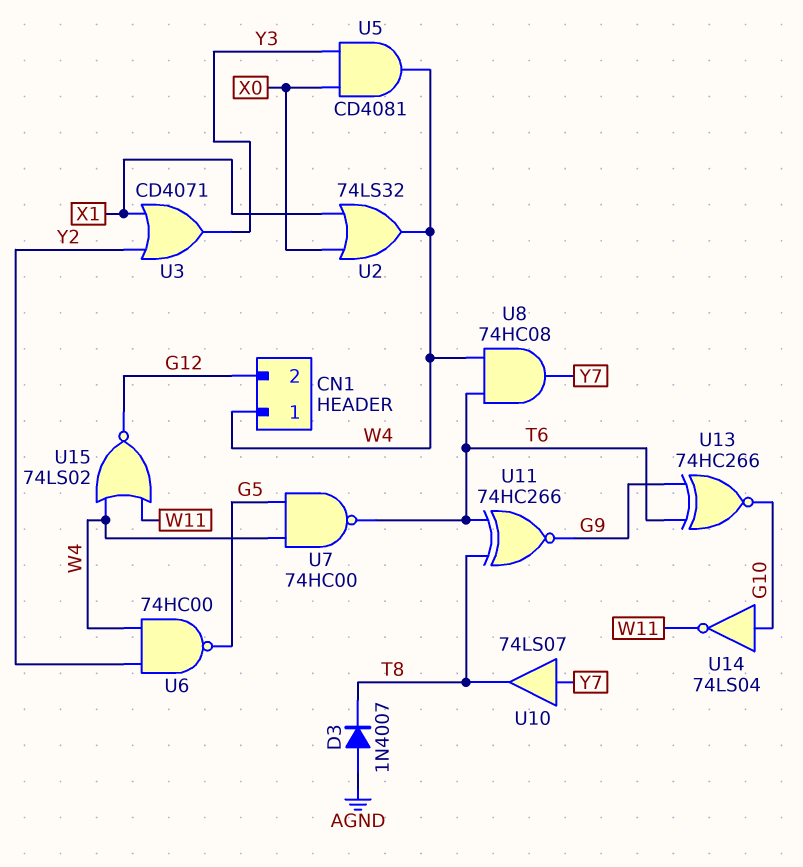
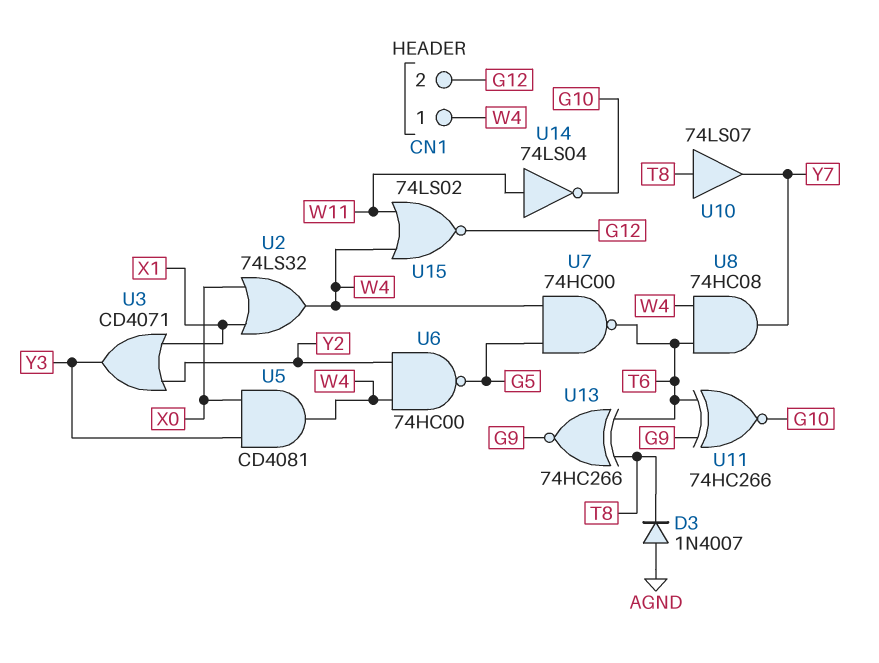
U10: buffer 74LS07 (in Y7, out T8) -> buffer 74LS07 (in T8, out Y7)
U11: XNOR 74HC266 (in T6, in T8, out G9) -> XNOR 74HC266 (in G9, in T6, out G10)
U13: XNOR 74HC266 (in G9, in T6, out G10) -> XNOR 74HC266 (in T6, in T8, out G9)
U14: NOT 74LS04 (in G10, out W11) -> NOT 74LS04 (in W11, out G10)

